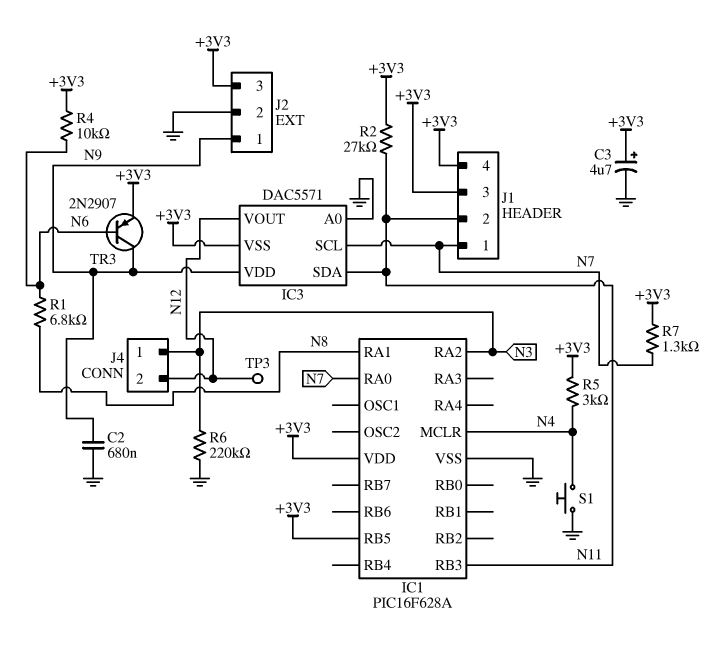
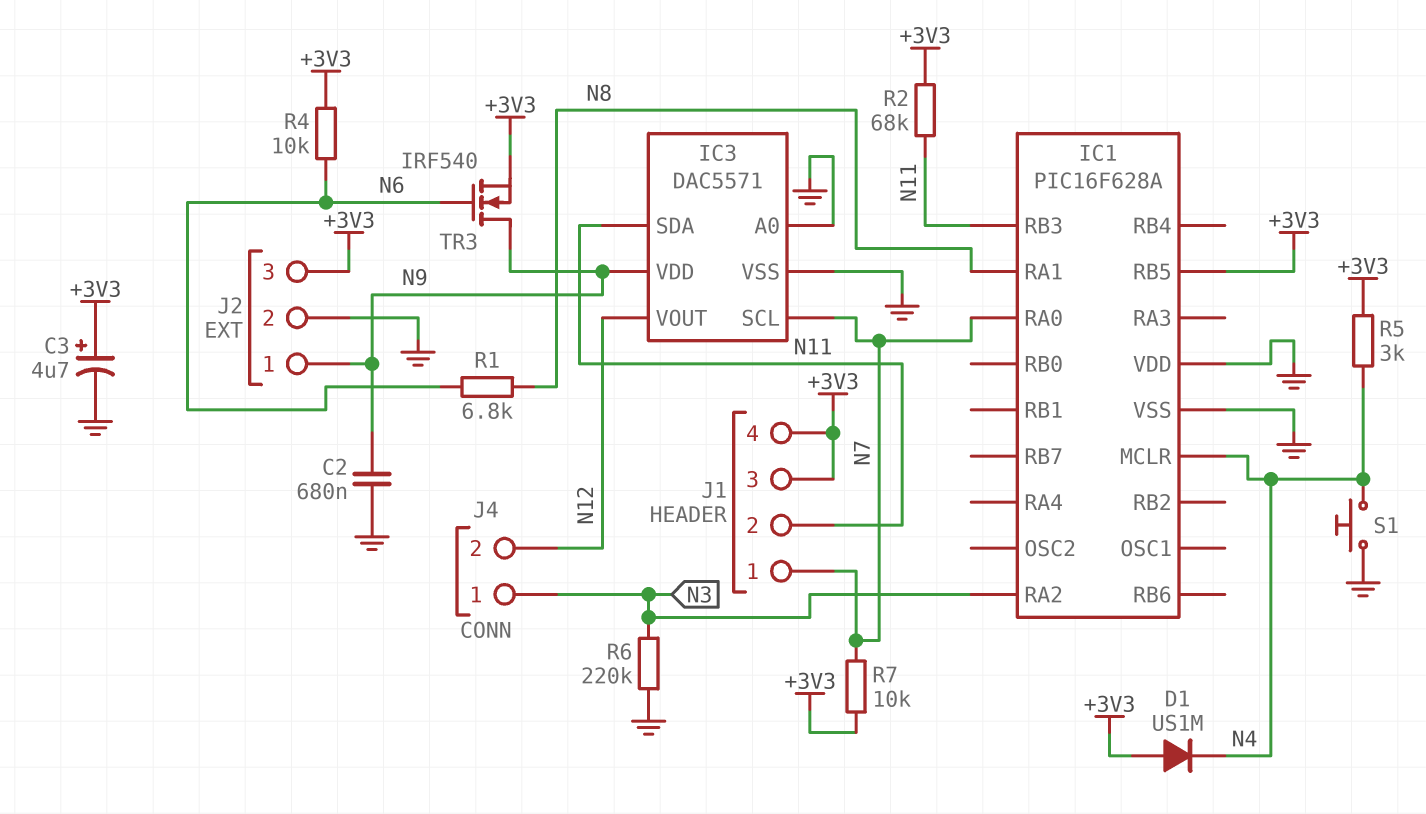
D1: none -> diode US1M (A +3V3, K N4)
IC1 pin VDD: +3V3 -> GND
IC3 pin VSS: +3V3 -> GND
R2: 27k (+3V3, N11) -> 68k (+3V3, N11)
R7: 1.3k (+3V3, N7) -> 10k (+3V3, N7)
TP3: test point (N12) -> none
TR3: PNP 2N2907 (B N6, C N9, E +3V3) -> NMOS IRF540 (G N6, D N9, S +3V3)

